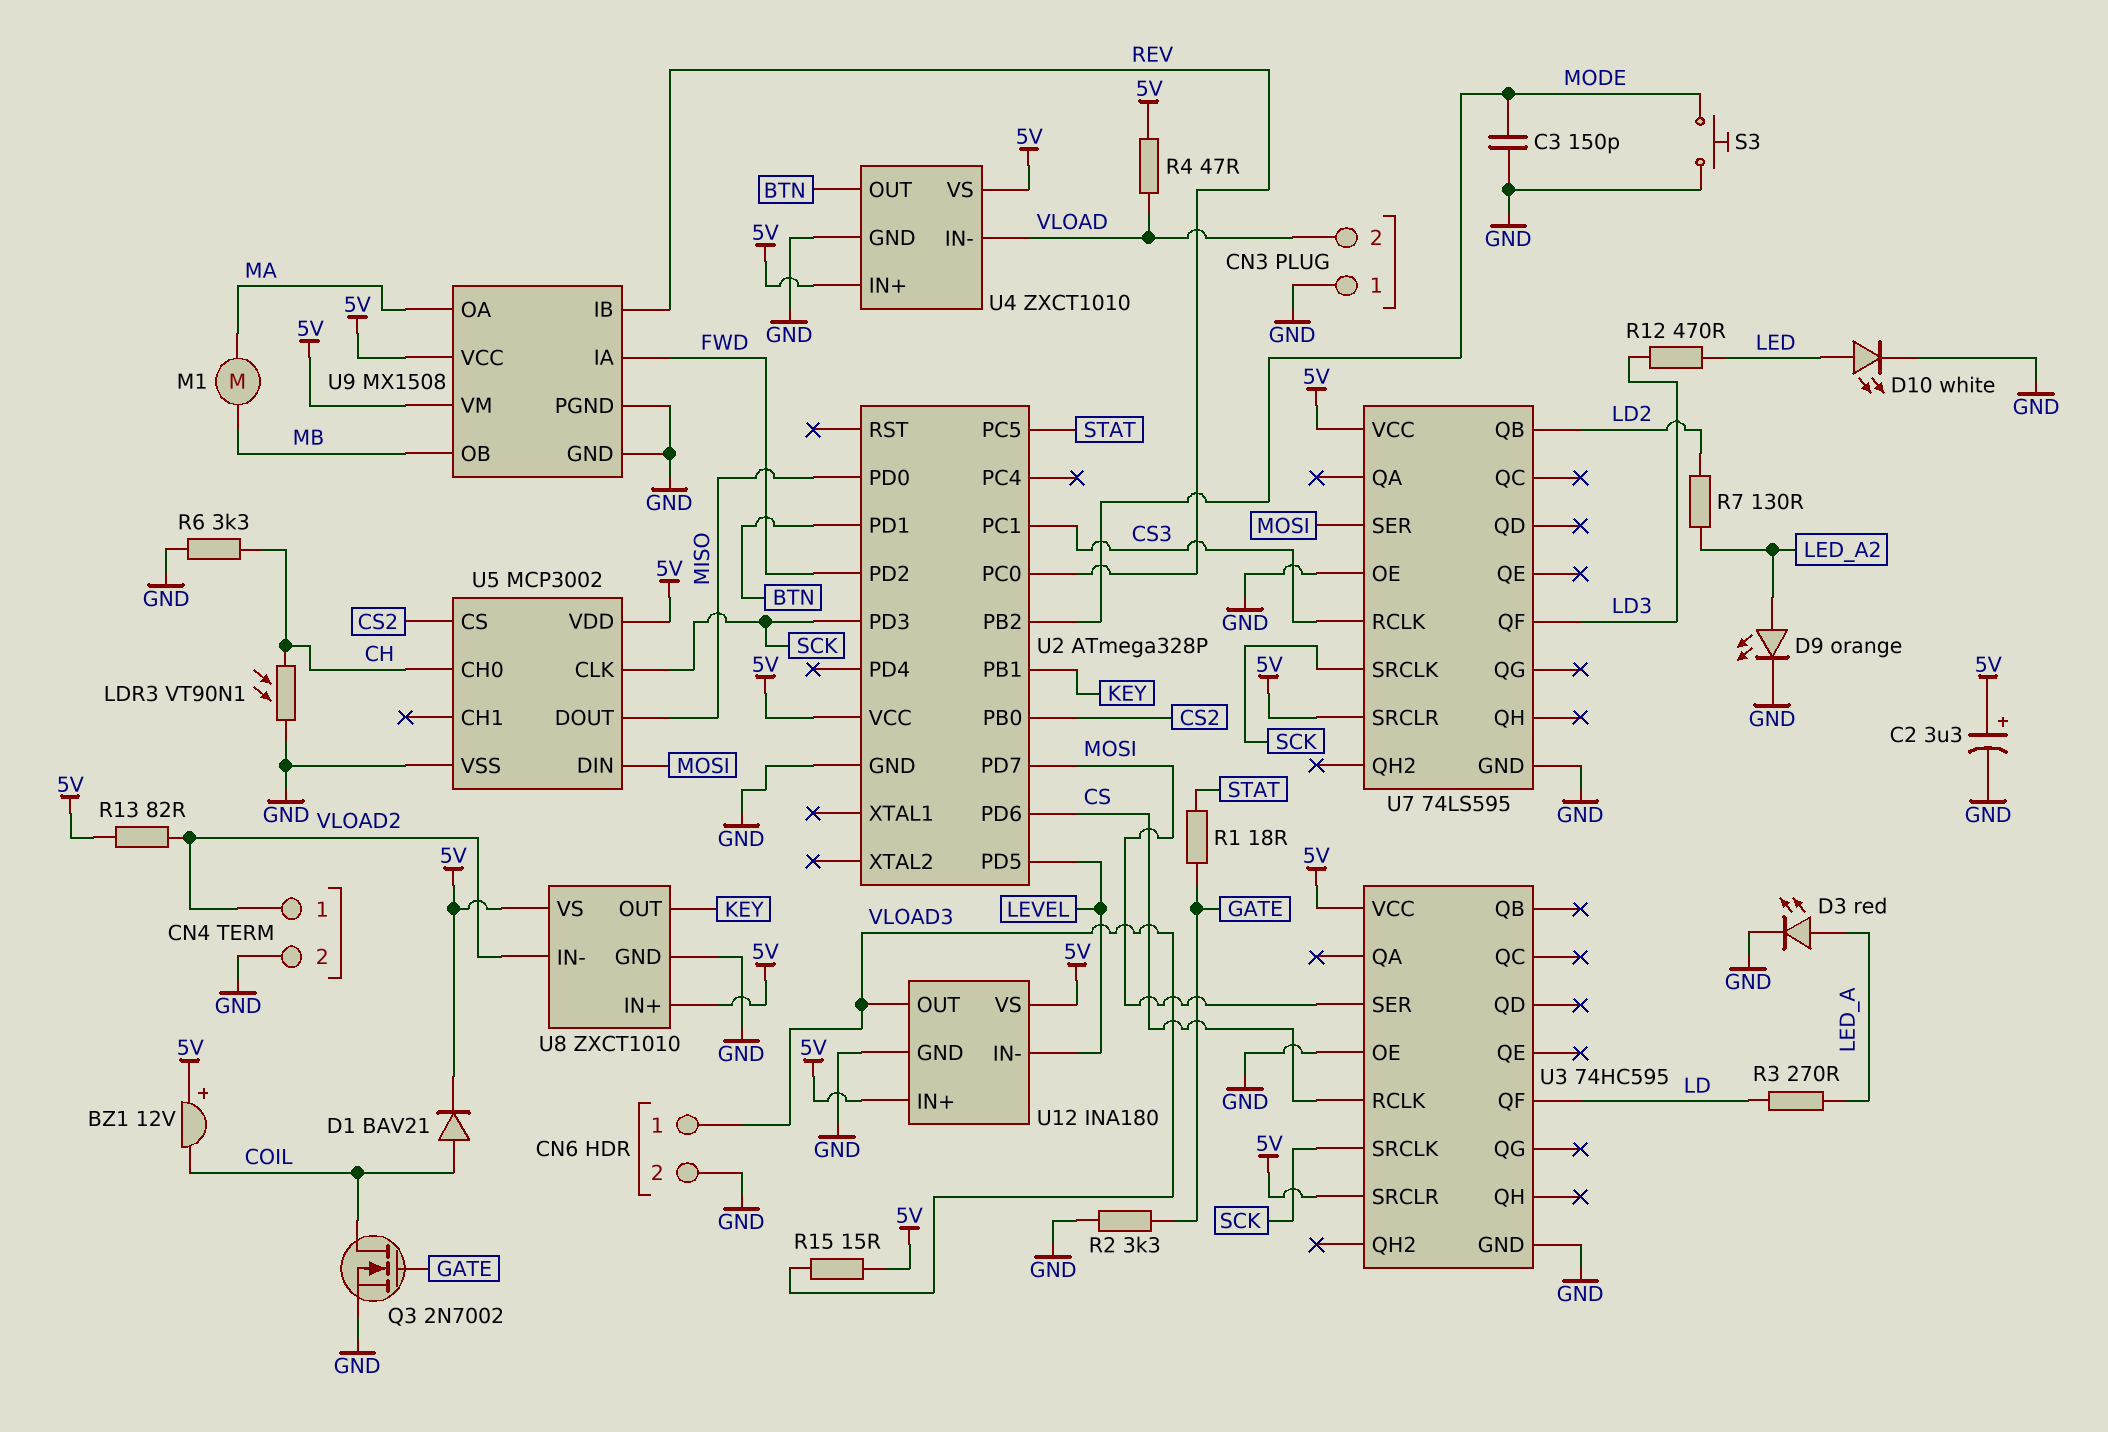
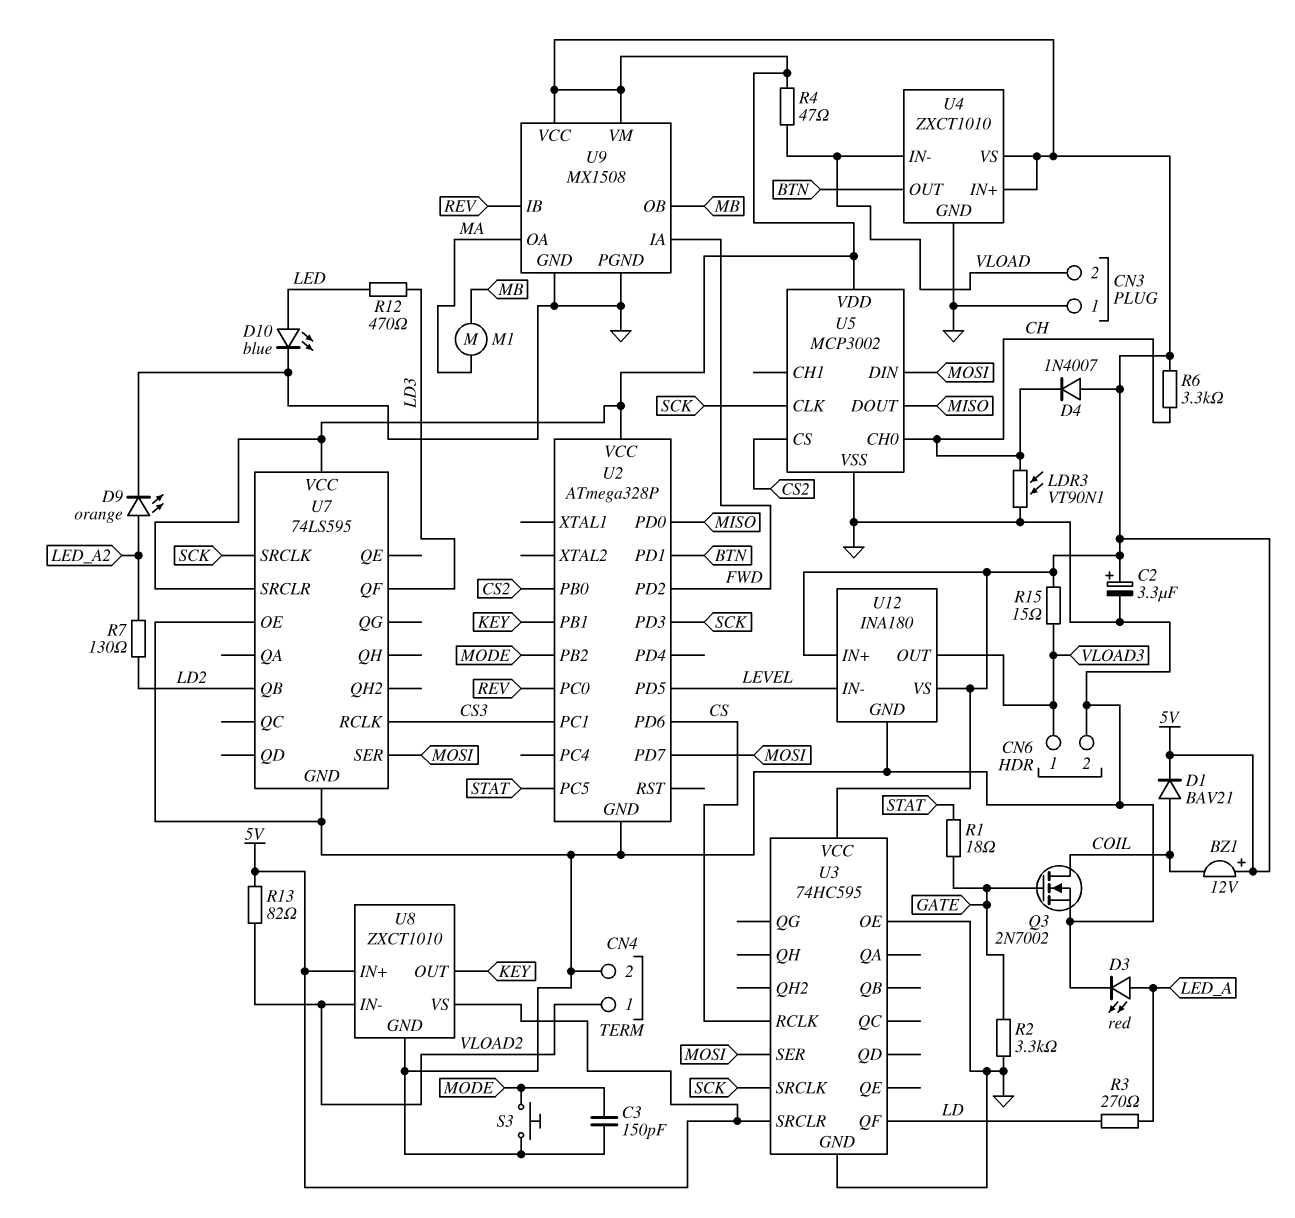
D4: none -> diode 1N4007 (A 5V, K CH)
D10: LED white (A LED, K GND) -> LED blue (A LED, K GND)
R6: 3.3k (CH, GND) -> 3.3k (5V, CH)

